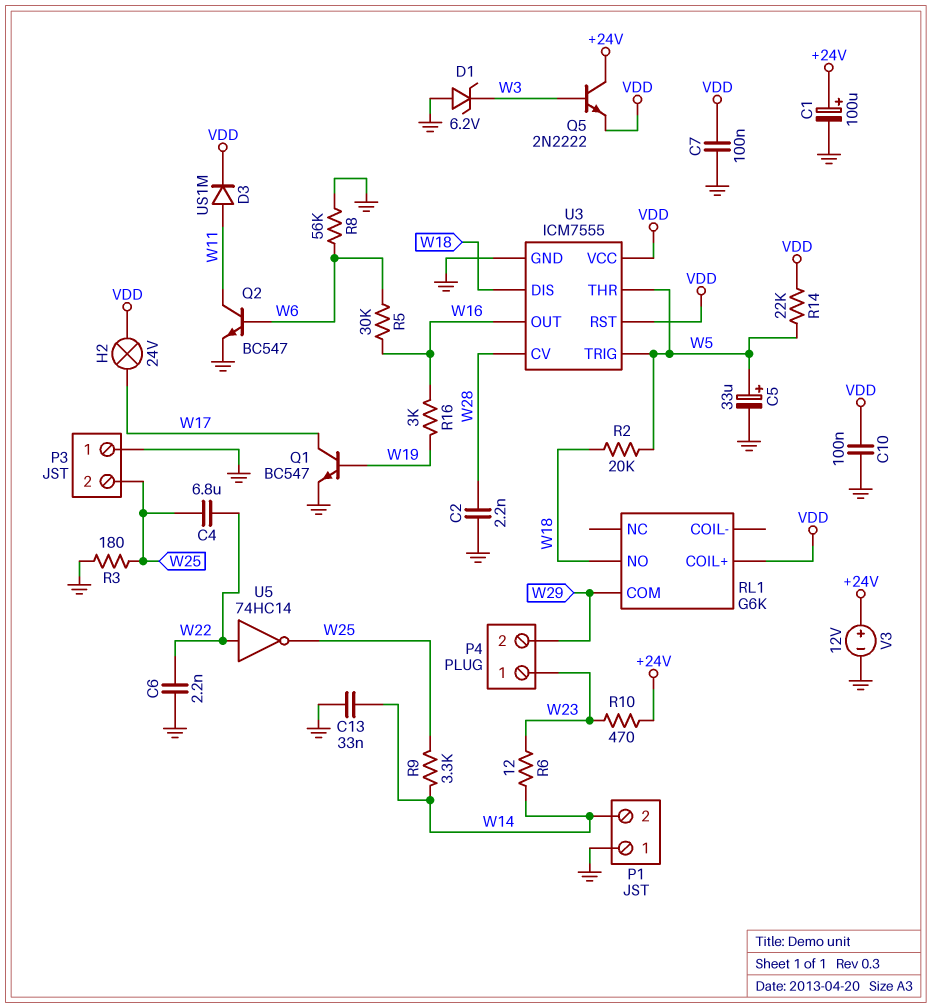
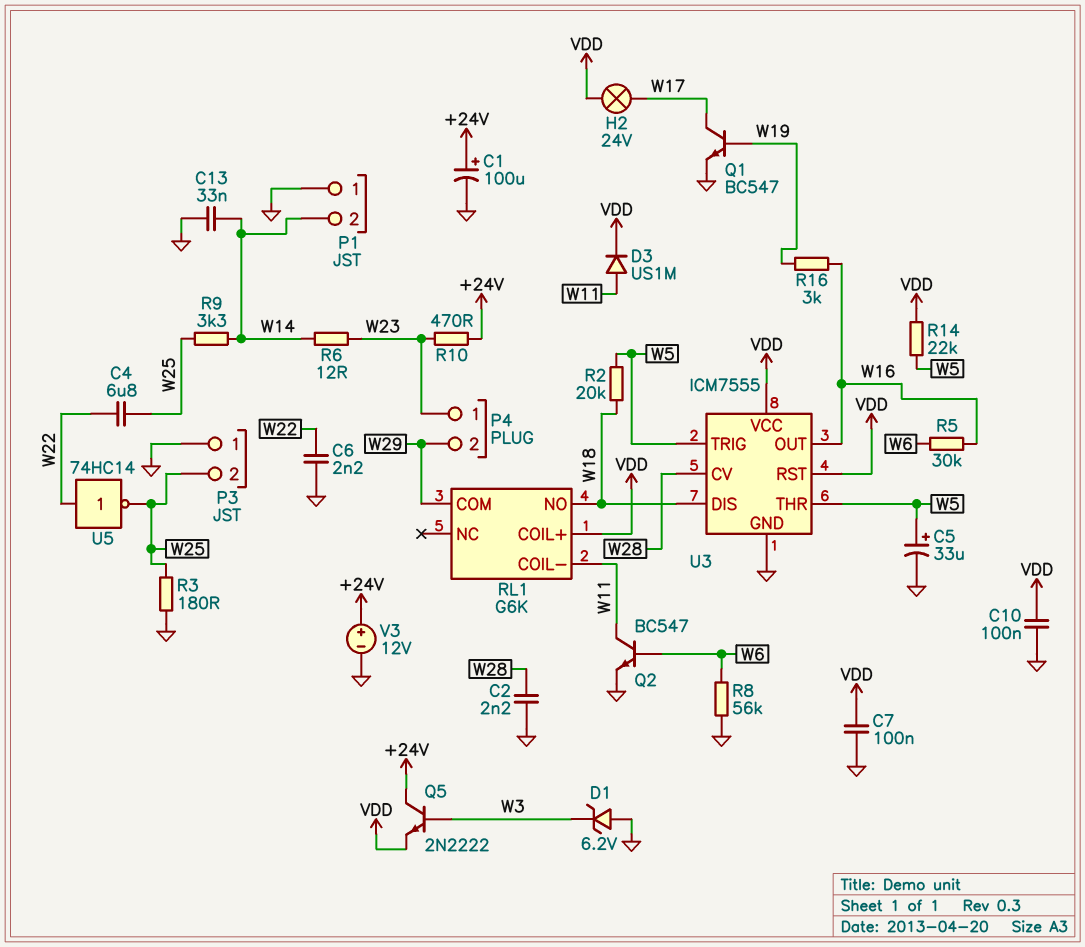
RL1 pin COIL-: none -> W11

